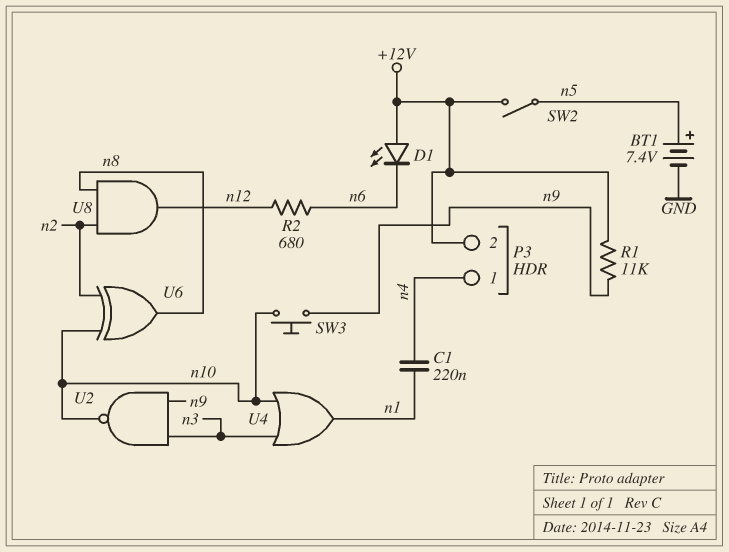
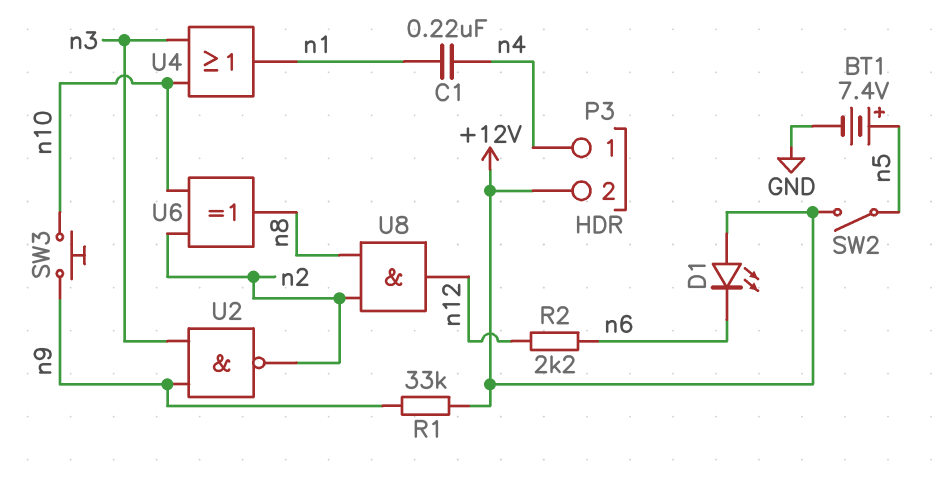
R1: 11k (+12V, n9) -> 33k (+12V, n9)
R2: 680 (n6, n12) -> 2.2k (n6, n12)
U2: NAND (in n3, in n9, out n10) -> NAND (in n3, in n9, out n2)

